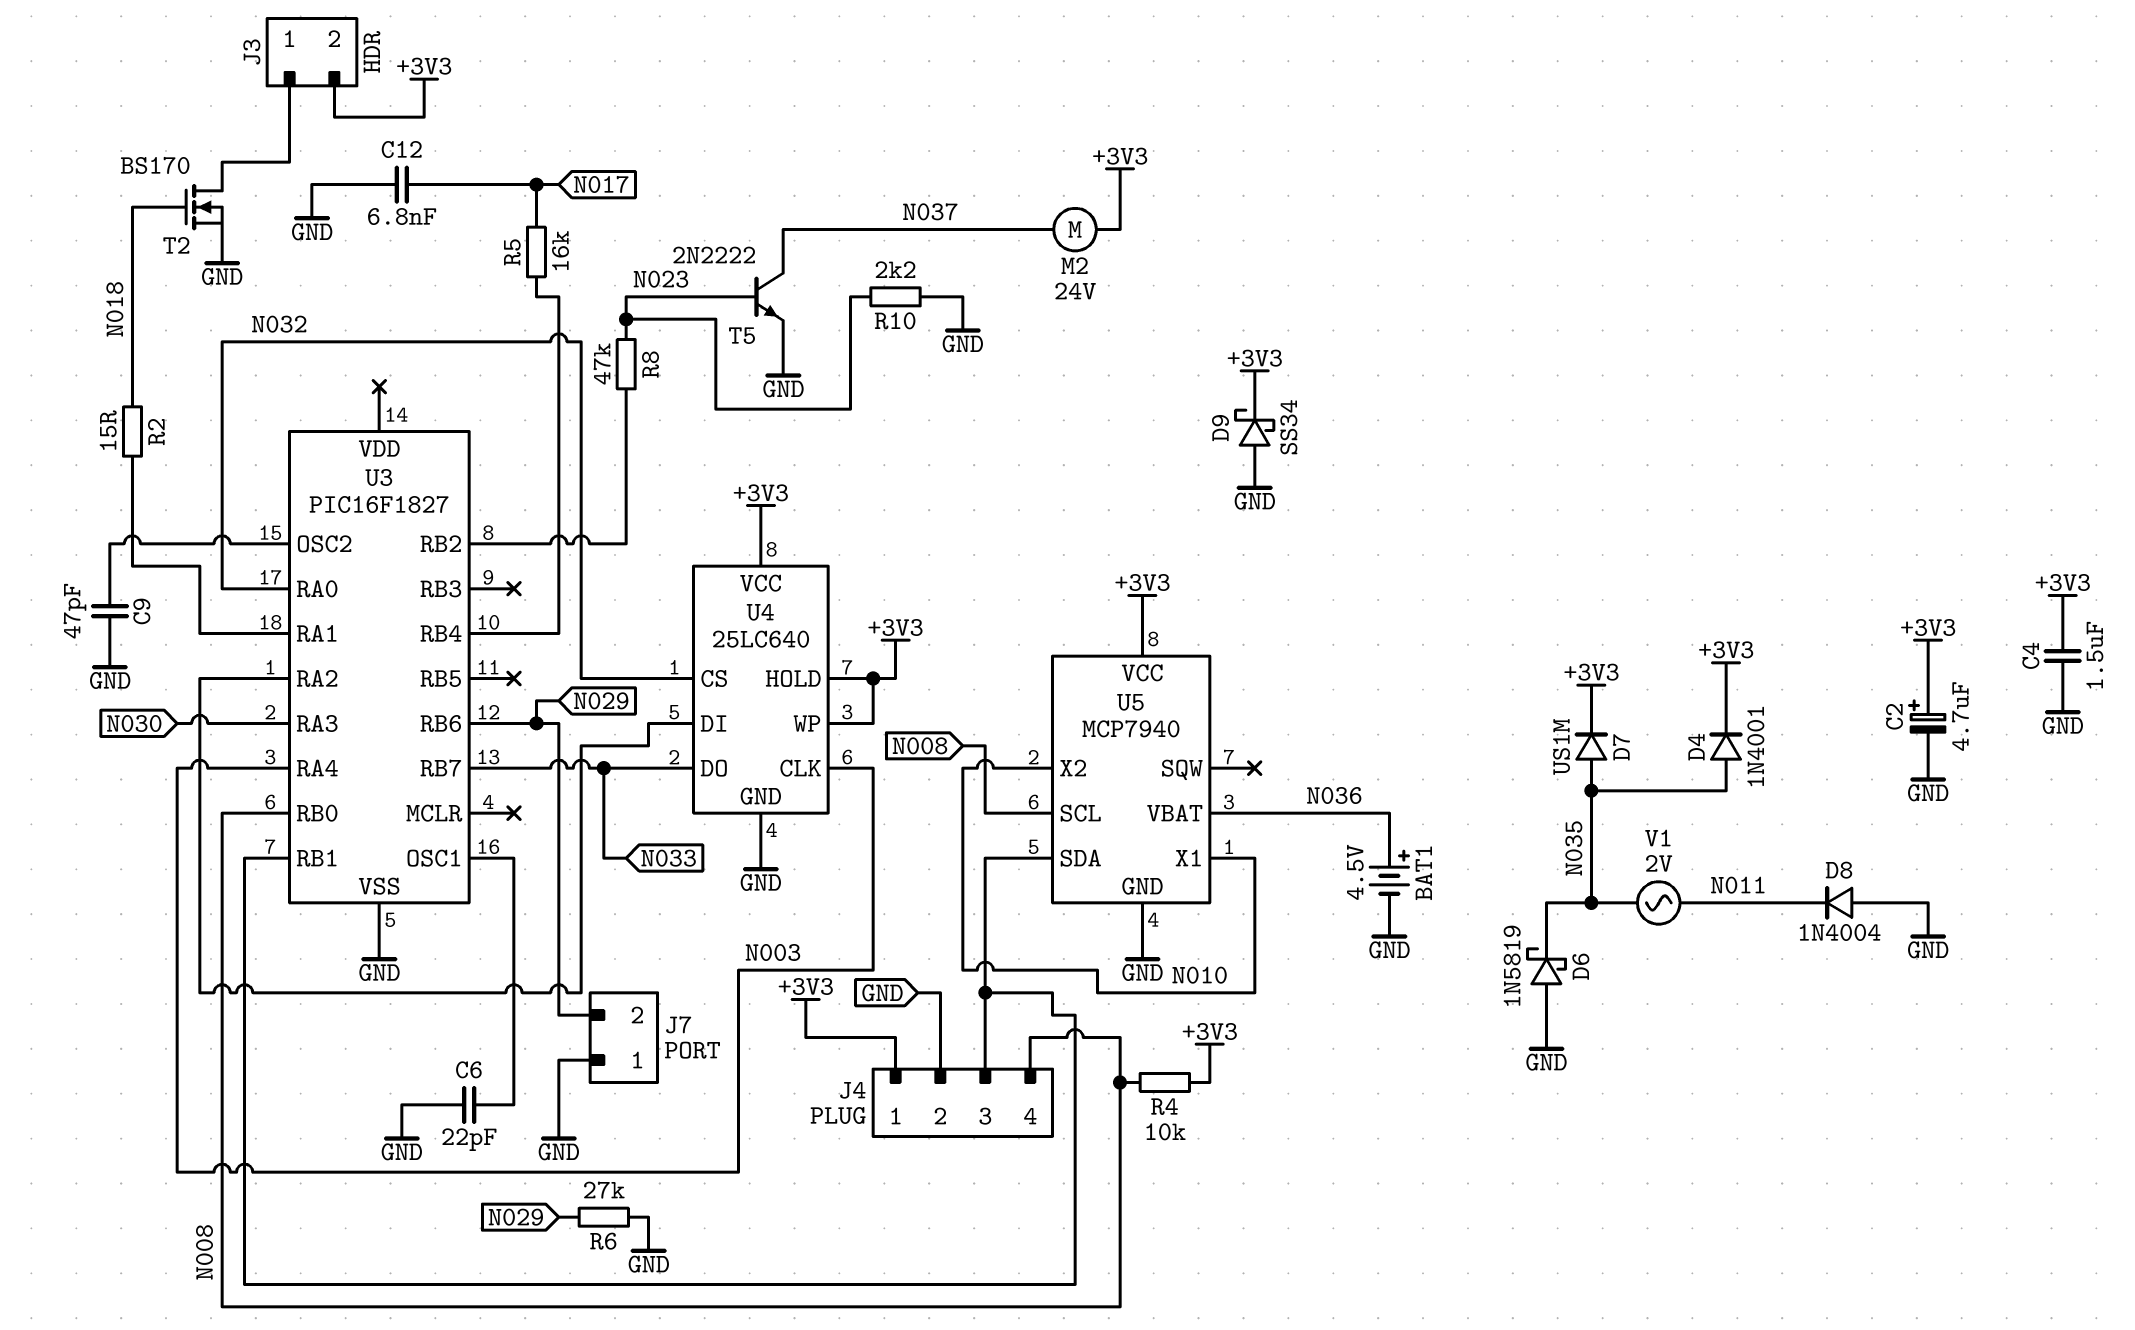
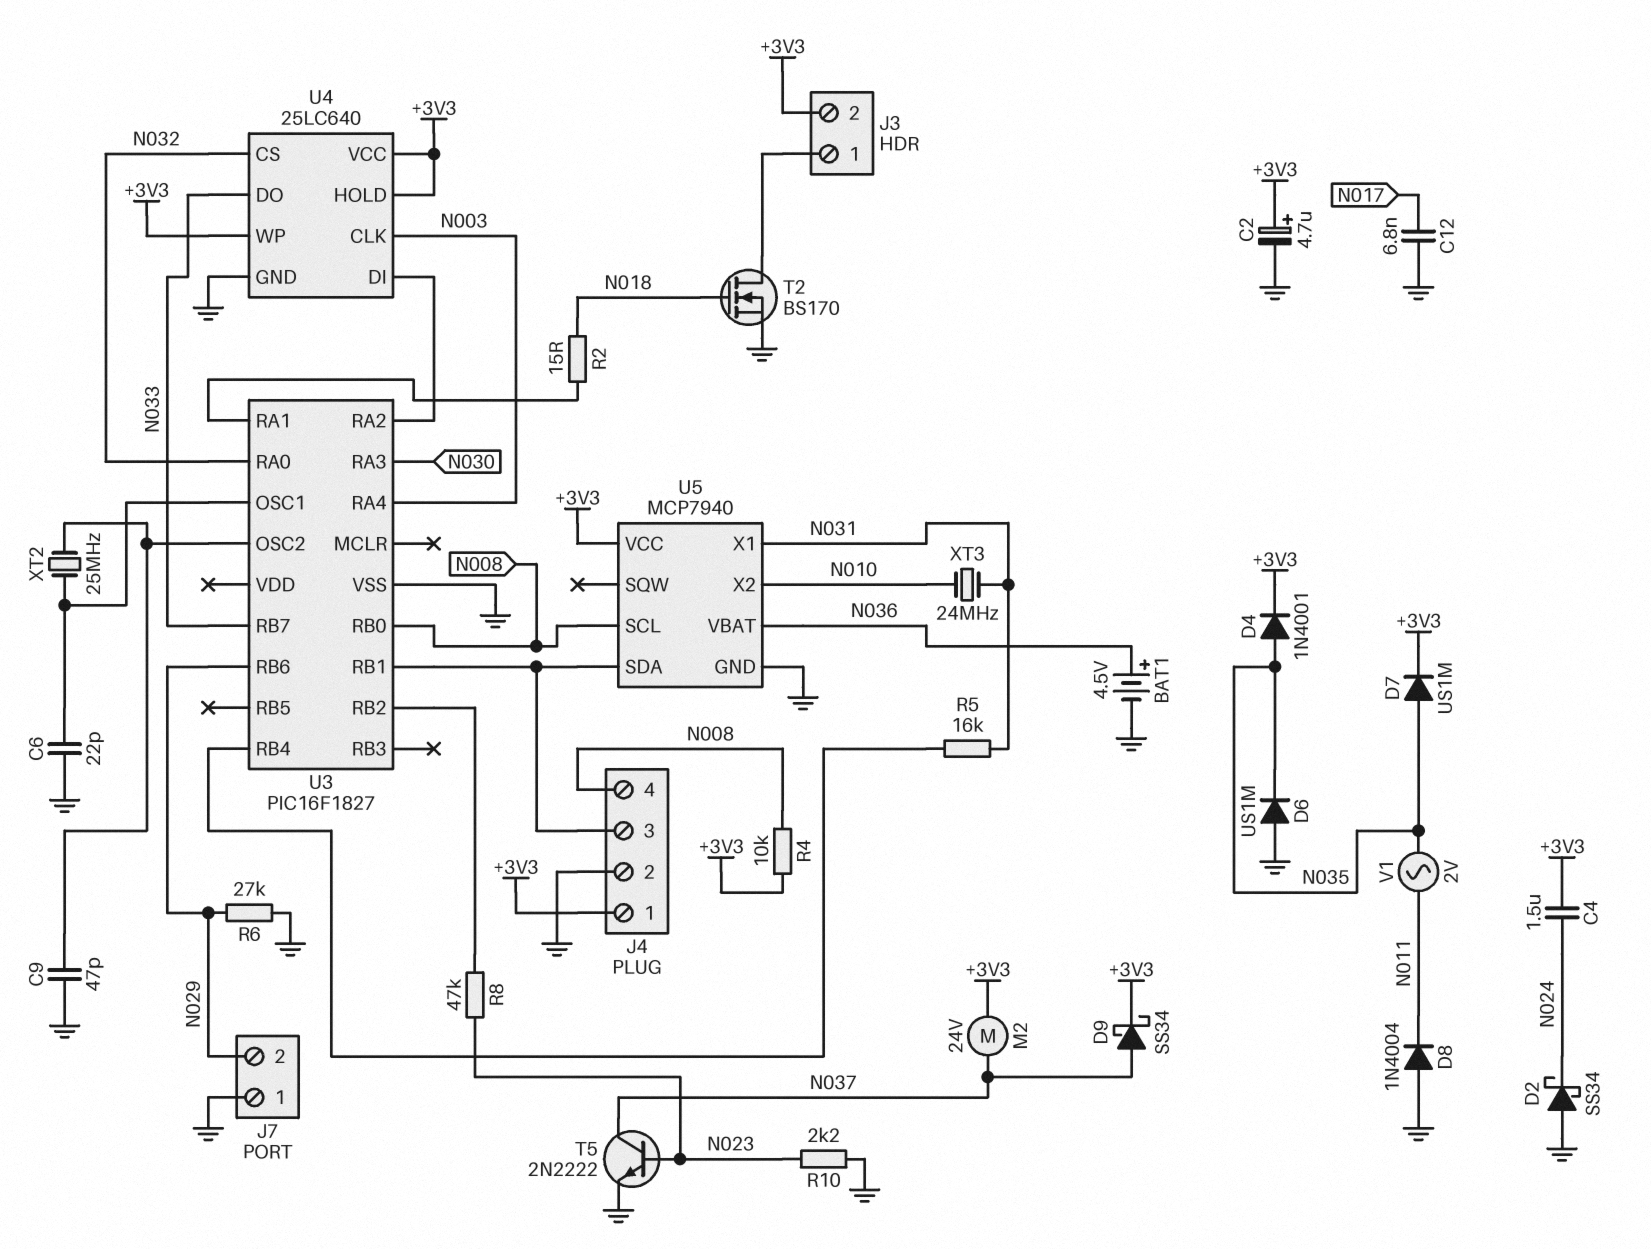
C4: 1.5uF (+3V3, GND) -> 1.5uF (+3V3, N024)
D2: none -> schottky SS34 (A GND, K N024)
D6: schottky 1N5819 (A GND, K N035) -> diode US1M (A GND, K N035)
D9: schottky SS34 (A GND, K +3V3) -> schottky SS34 (A N037, K +3V3)
R5: 16k (N017, U3/RB4) -> 16k (N031, U3/RB4)
U5 pin X1: N010 -> N031
XT2: none -> 25MHz (U3/OSC1, U3/OSC2)
XT3: none -> 24MHz (N010, N031)

